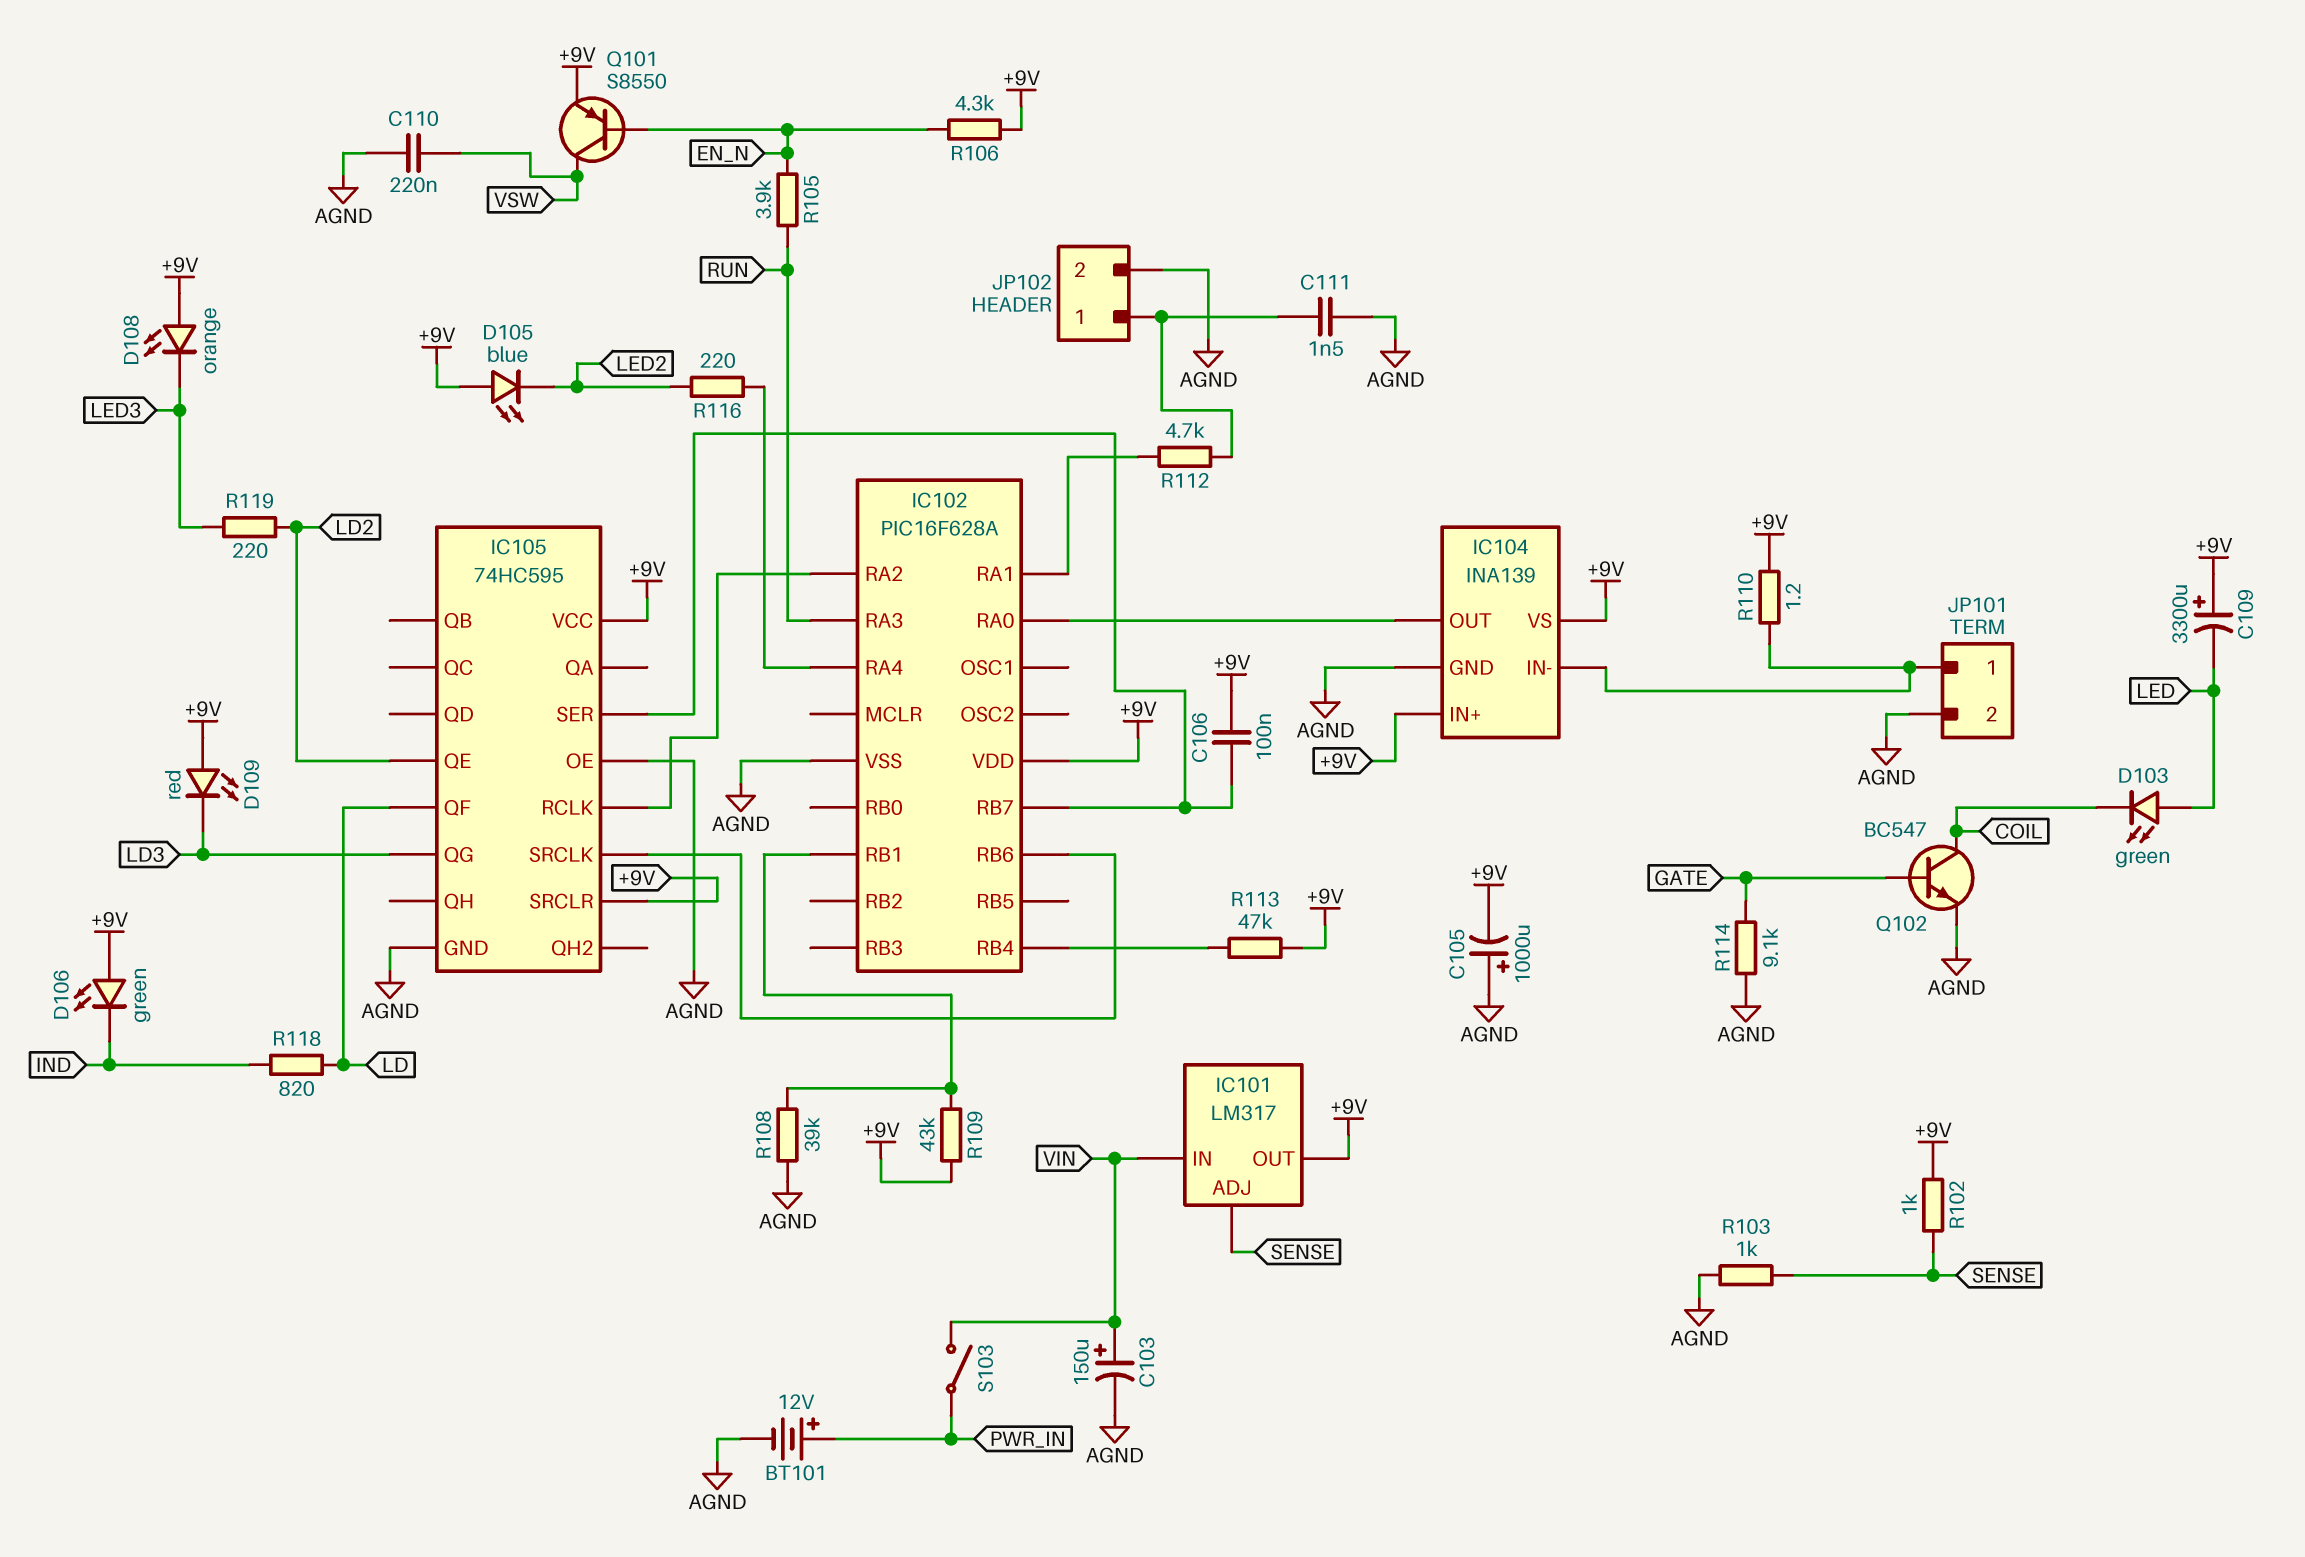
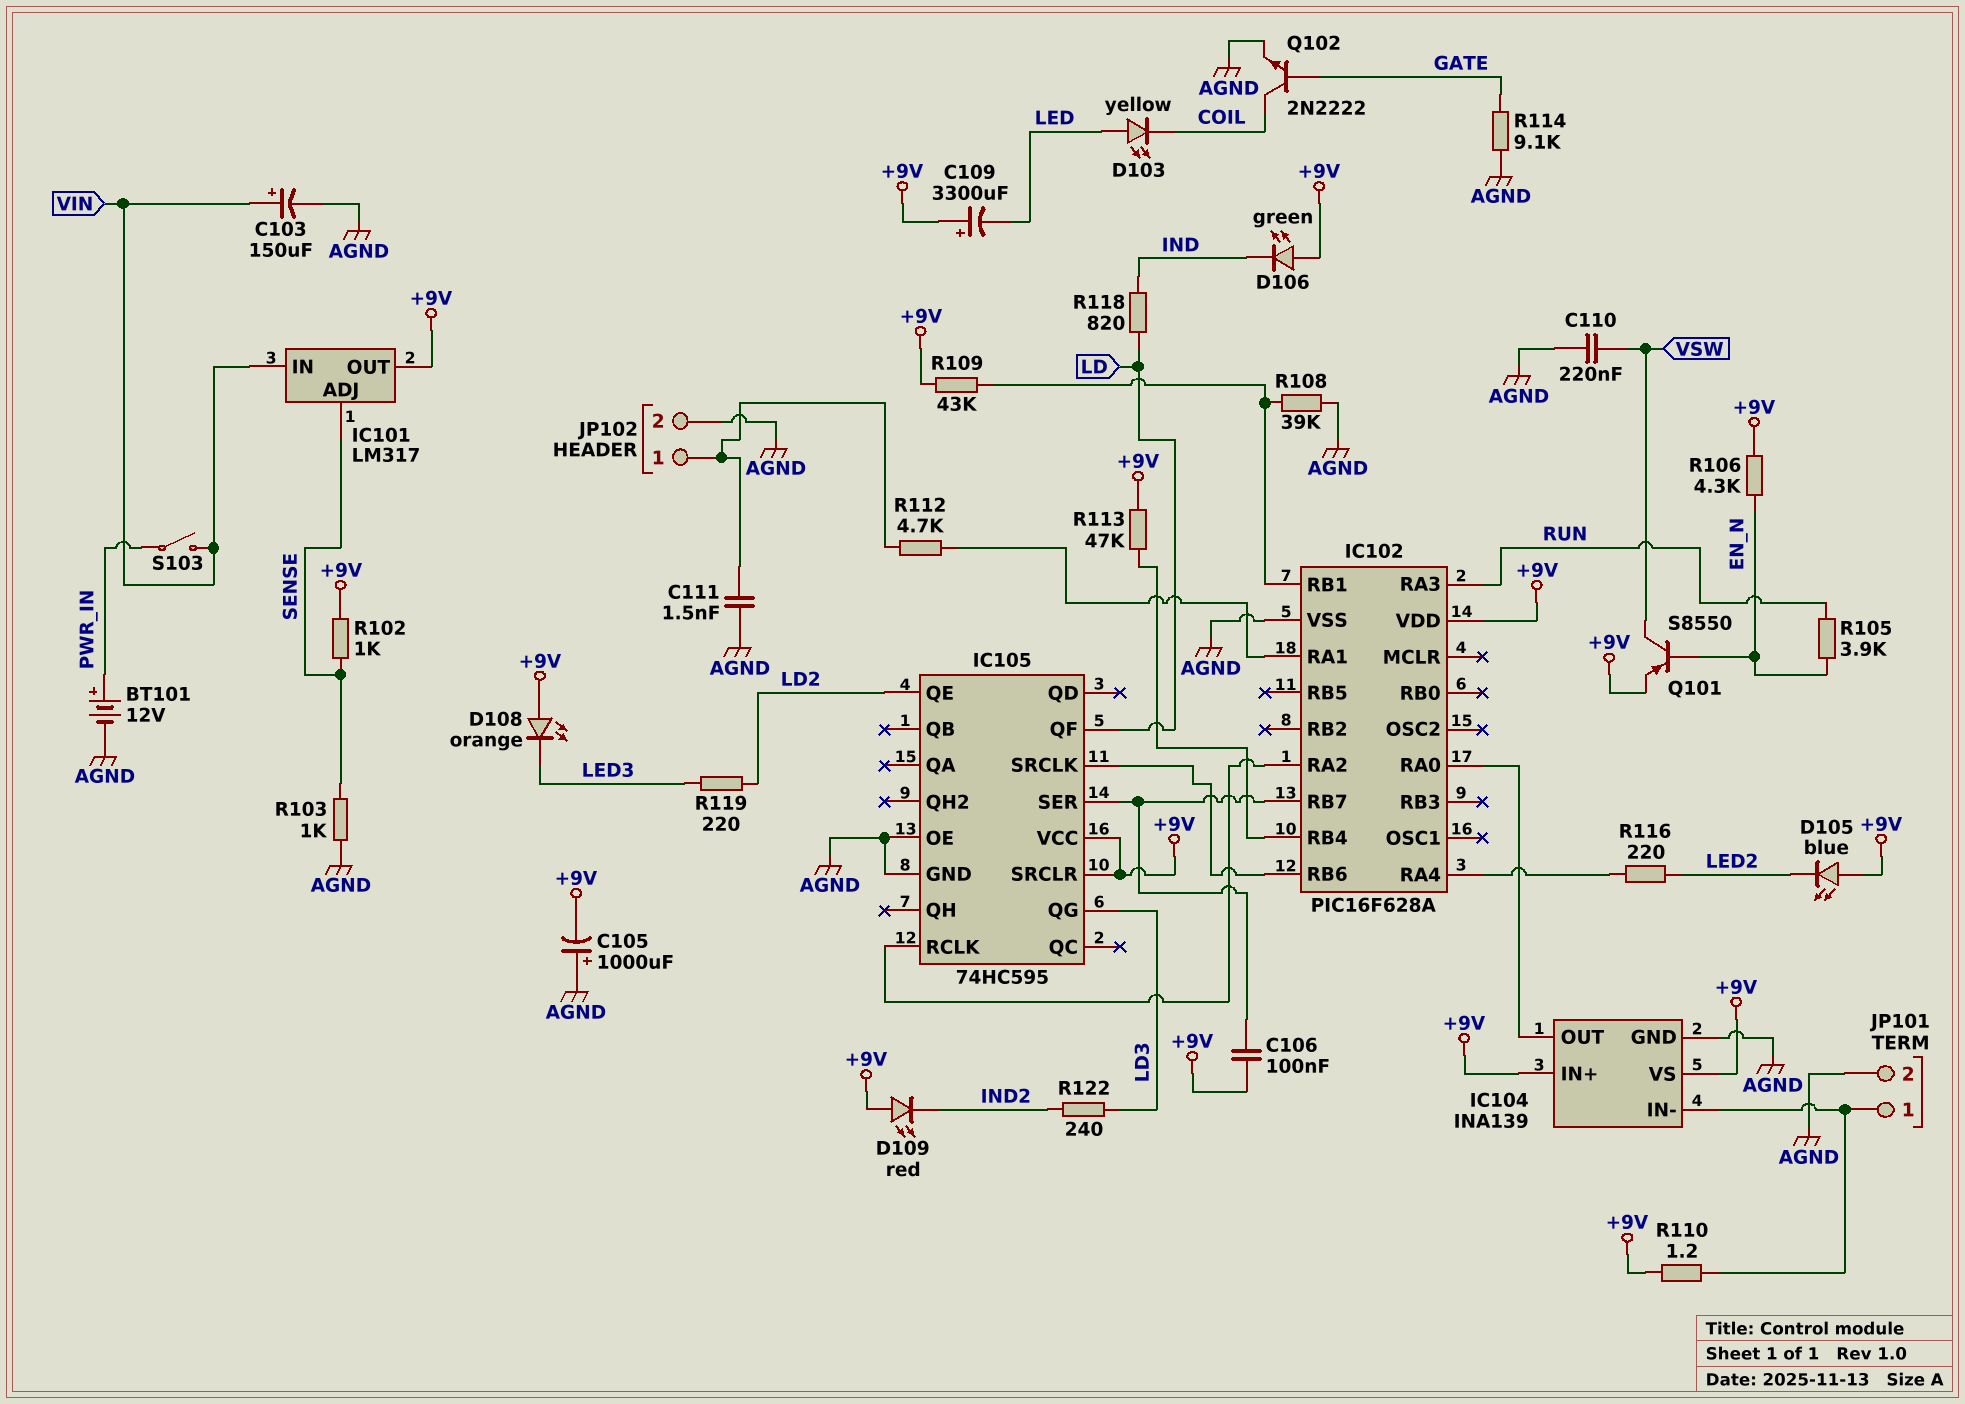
D103: LED green (A LED, K COIL) -> LED yellow (A LED, K COIL)
D109: LED red (A +9V, K LD3) -> LED red (A +9V, K IND2)
Q102: NPN BC547 (B GATE, C COIL, E AGND) -> NPN 2N2222 (B GATE, C COIL, E AGND)
R122: none -> 240 (IND2, LD3)

